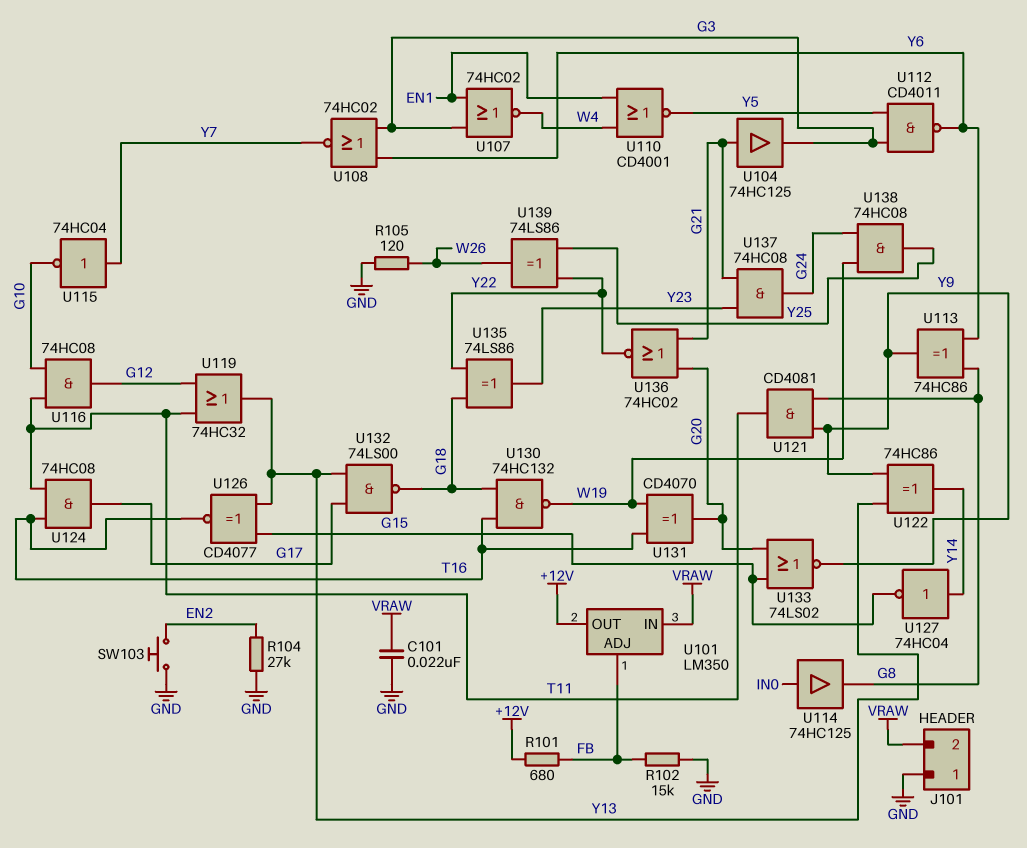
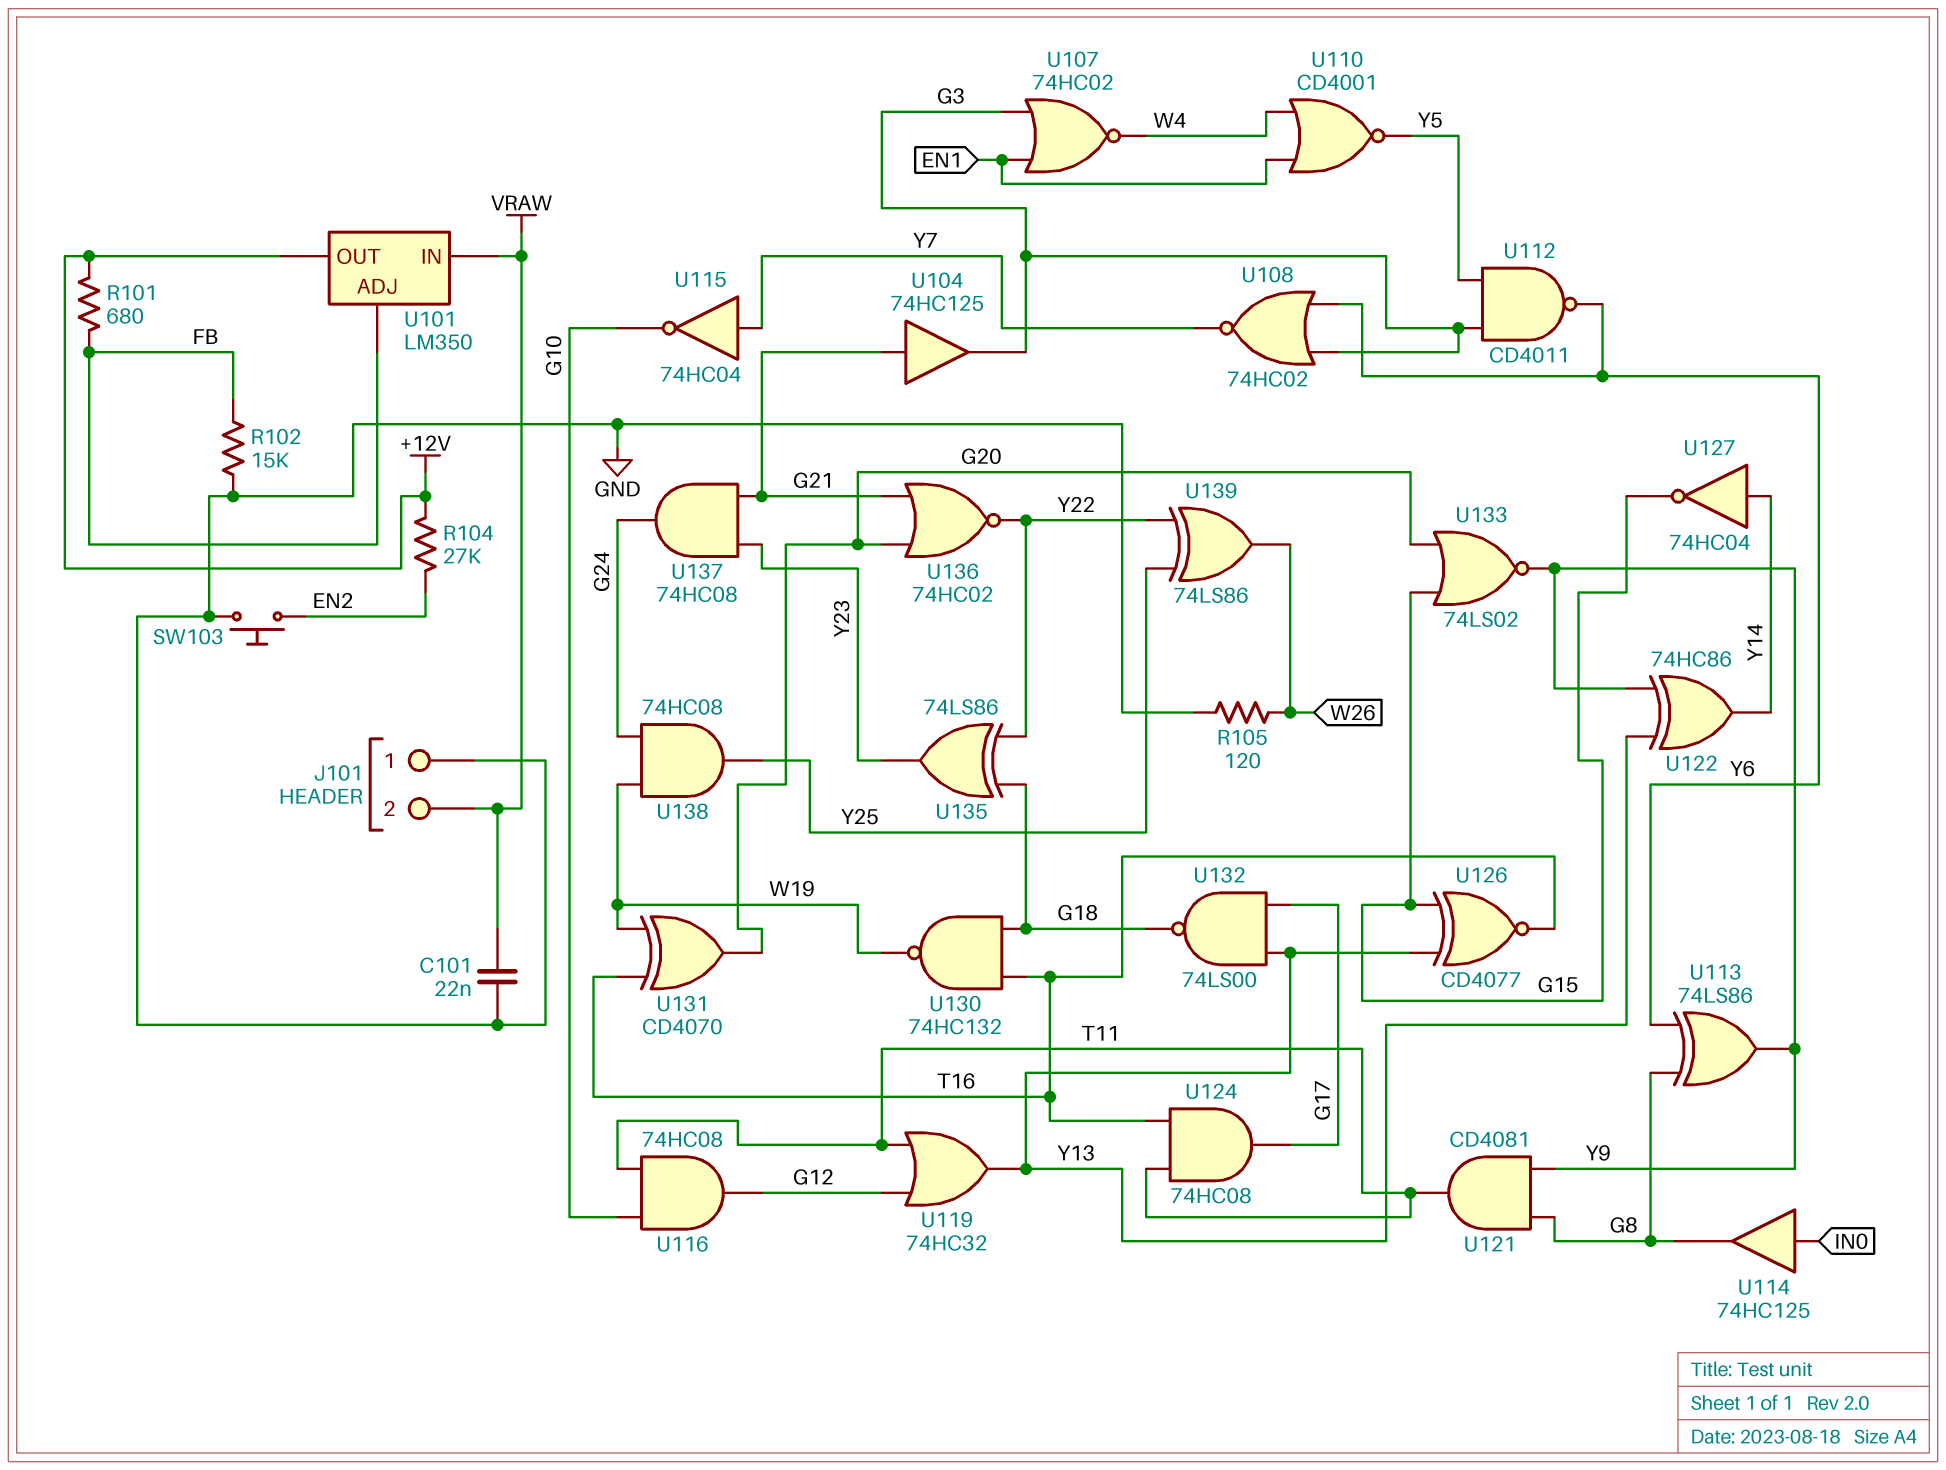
R104: 27k (EN2, GND) -> 27k (+12V, EN2)
U113: XOR 74HC86 (in G8, in Y6, out Y9) -> XOR 74LS86 (in G8, in Y6, out Y9)

